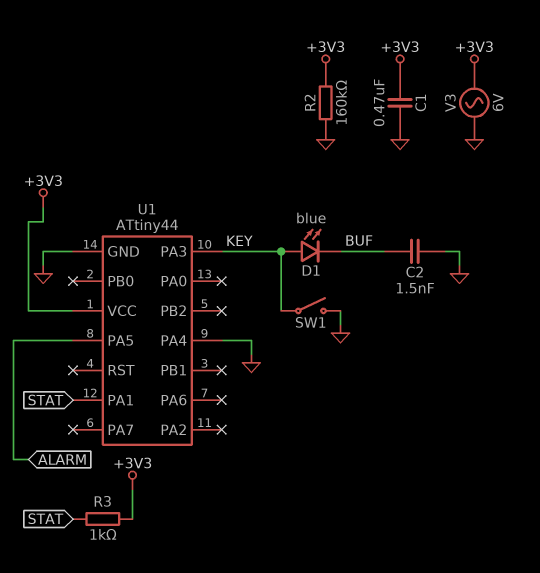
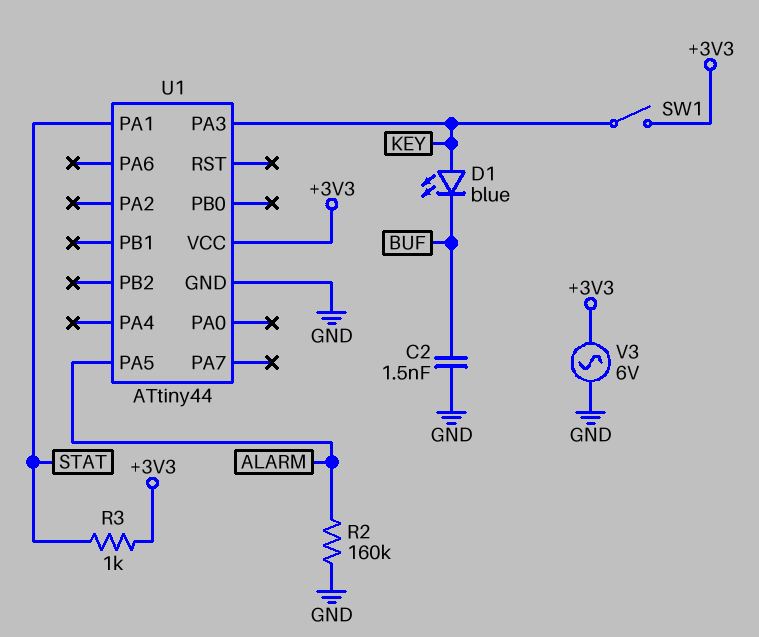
C1: 470nF (+3V3, GND) -> none
R2: 160k (+3V3, GND) -> 160k (ALARM, GND)
SW1: switch (GND, KEY) -> switch (+3V3, KEY)
U1 pin PA4: GND -> none

